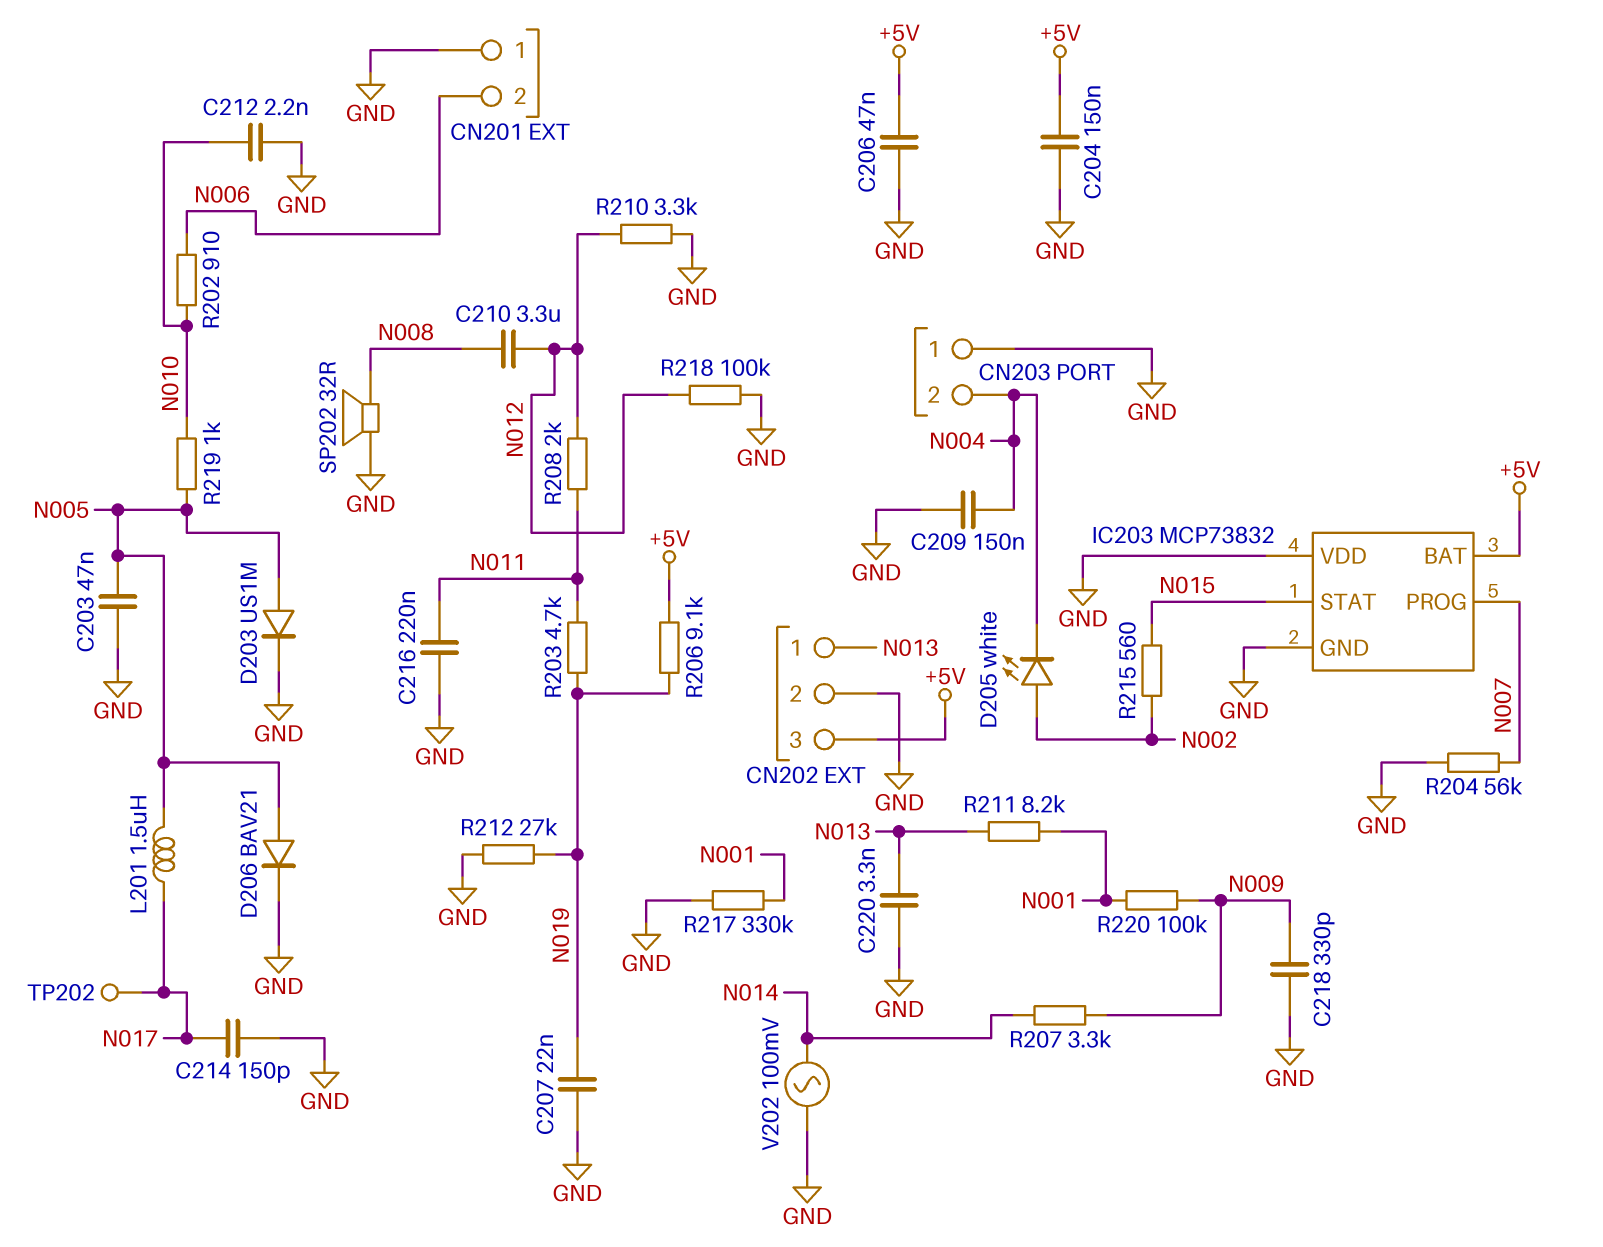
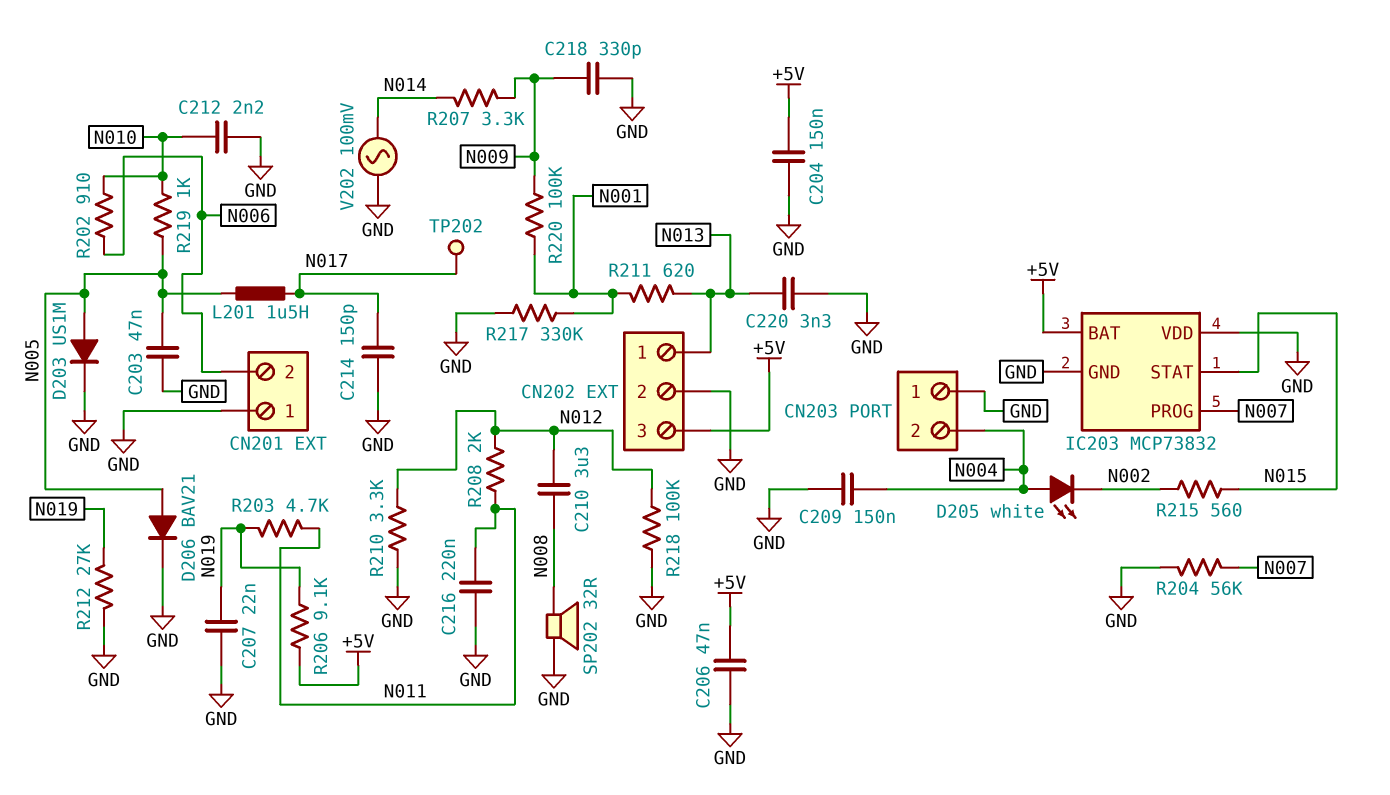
D205: LED white (A N002, K N004) -> LED white (A N004, K N002)
R211: 8.2k (N001, N013) -> 620 (N001, N013)

